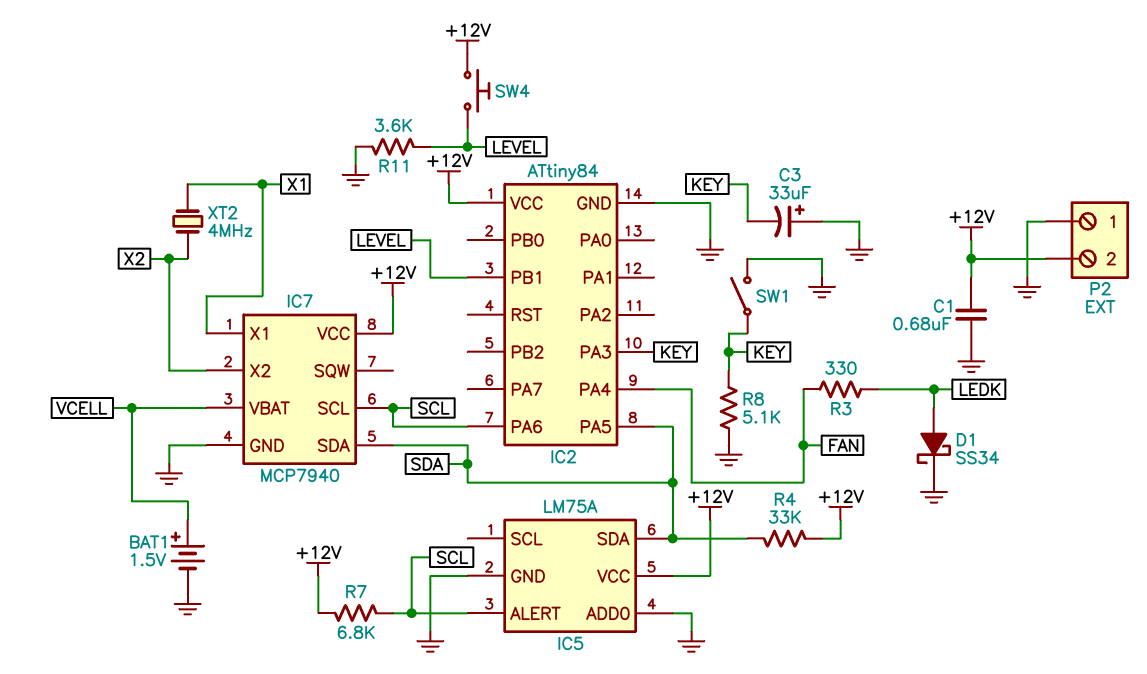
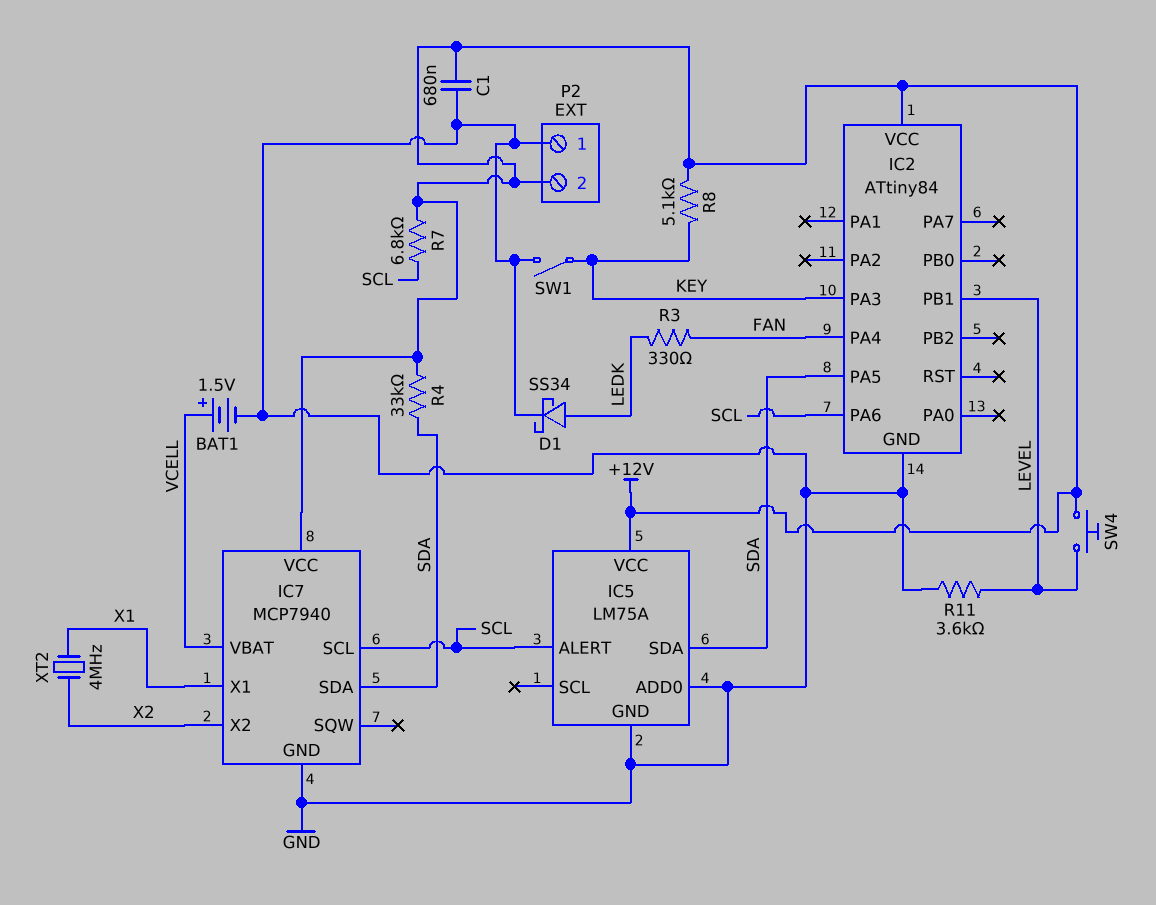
C3: 33uF (plus GND, minus KEY) -> none
R8: 5.1k (GND, KEY) -> 5.1k (+12V, KEY)

